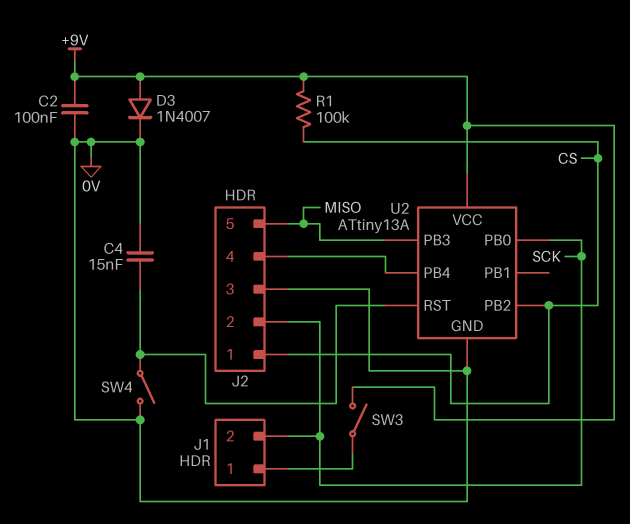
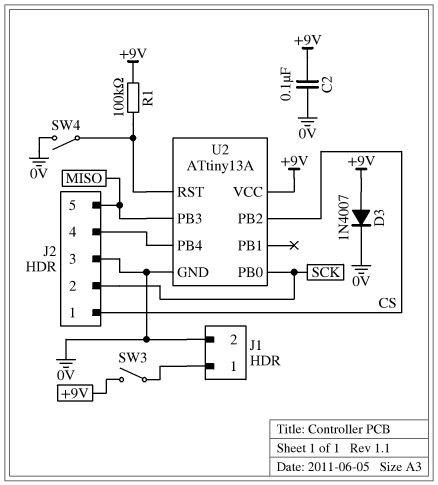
C4: 15nF (0V, U2/RST) -> none
J1 pin 2: SCK -> 0V
R1: 100k (+9V, CS) -> 100k (+9V, U2/RST)

